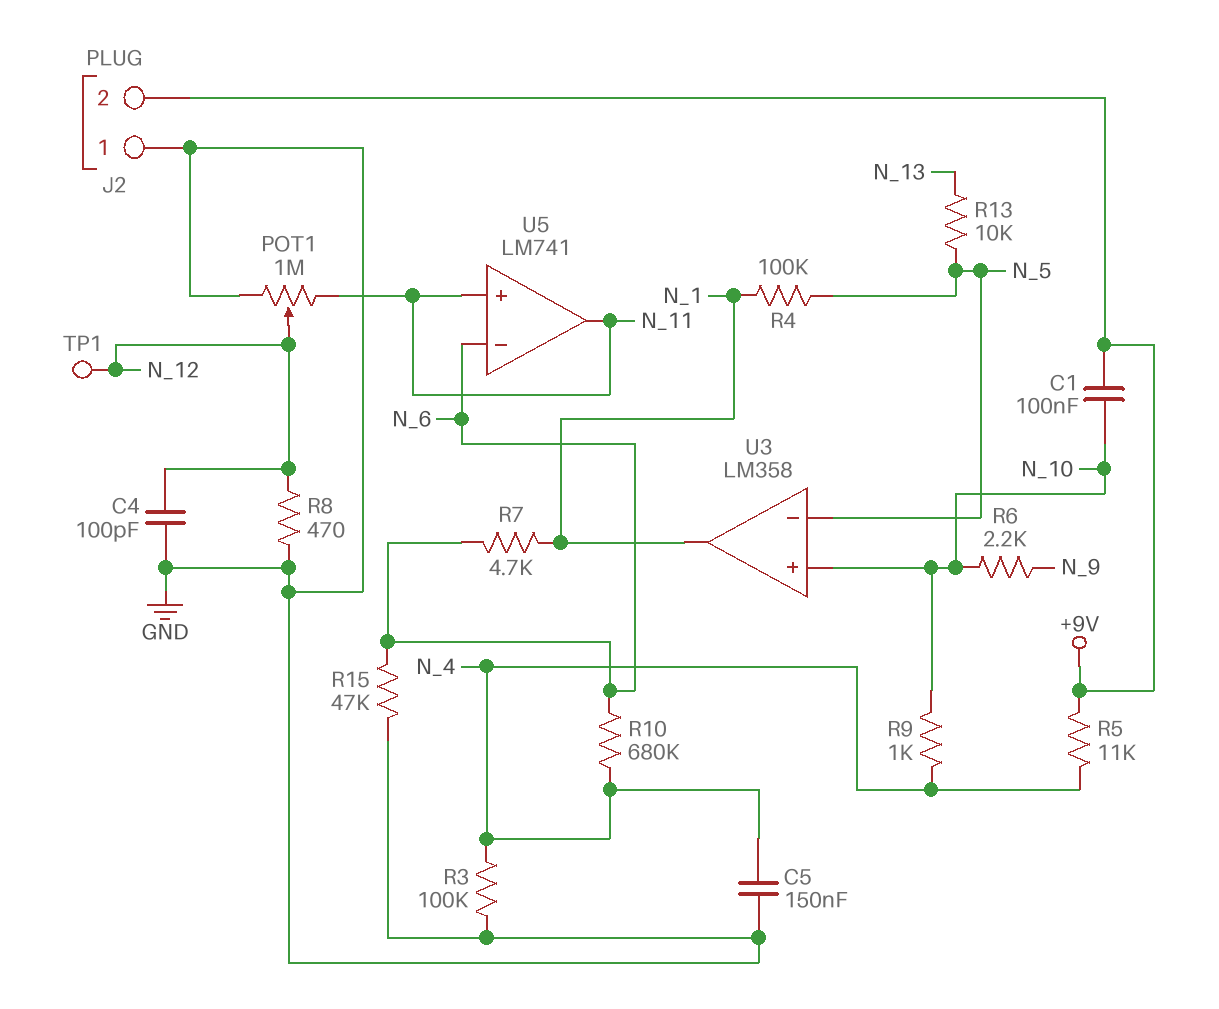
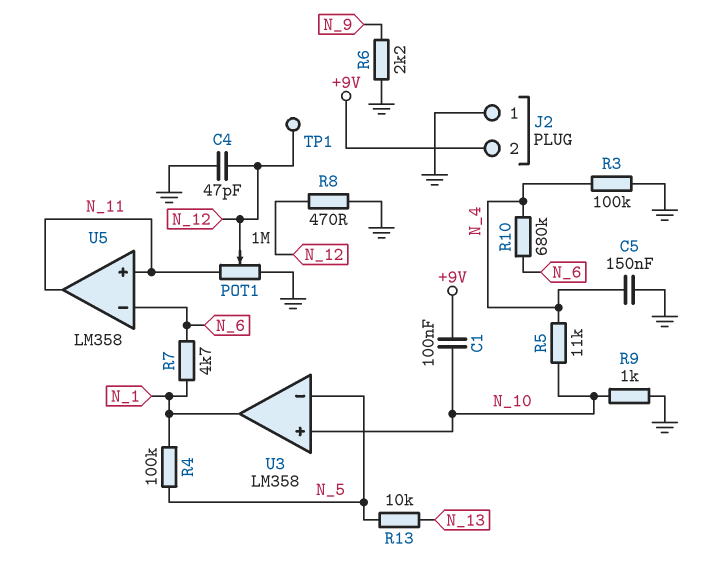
C4: 100pF (GND, N_12) -> 47pF (GND, N_12)
R5: 11k (+9V, N_4) -> 11k (N_4, N_10)
R6: 2.2k (N_9, N_10) -> 2.2k (GND, N_9)
R9: 1k (N_4, N_10) -> 1k (GND, N_10)
R15: 47k (GND, N_6) -> none
U5: LM741 -> LM358

